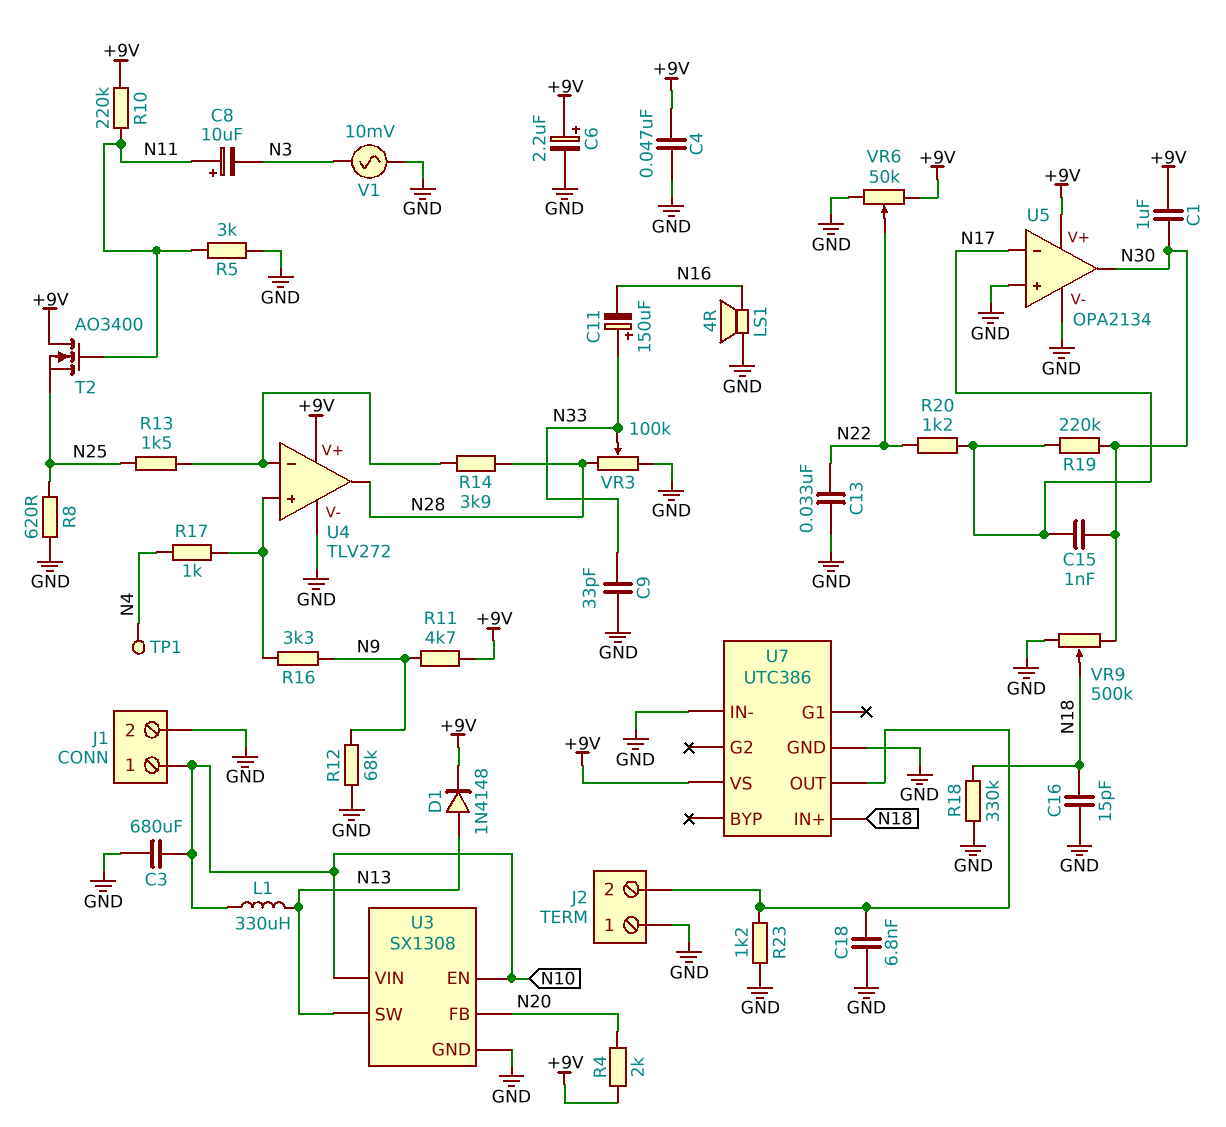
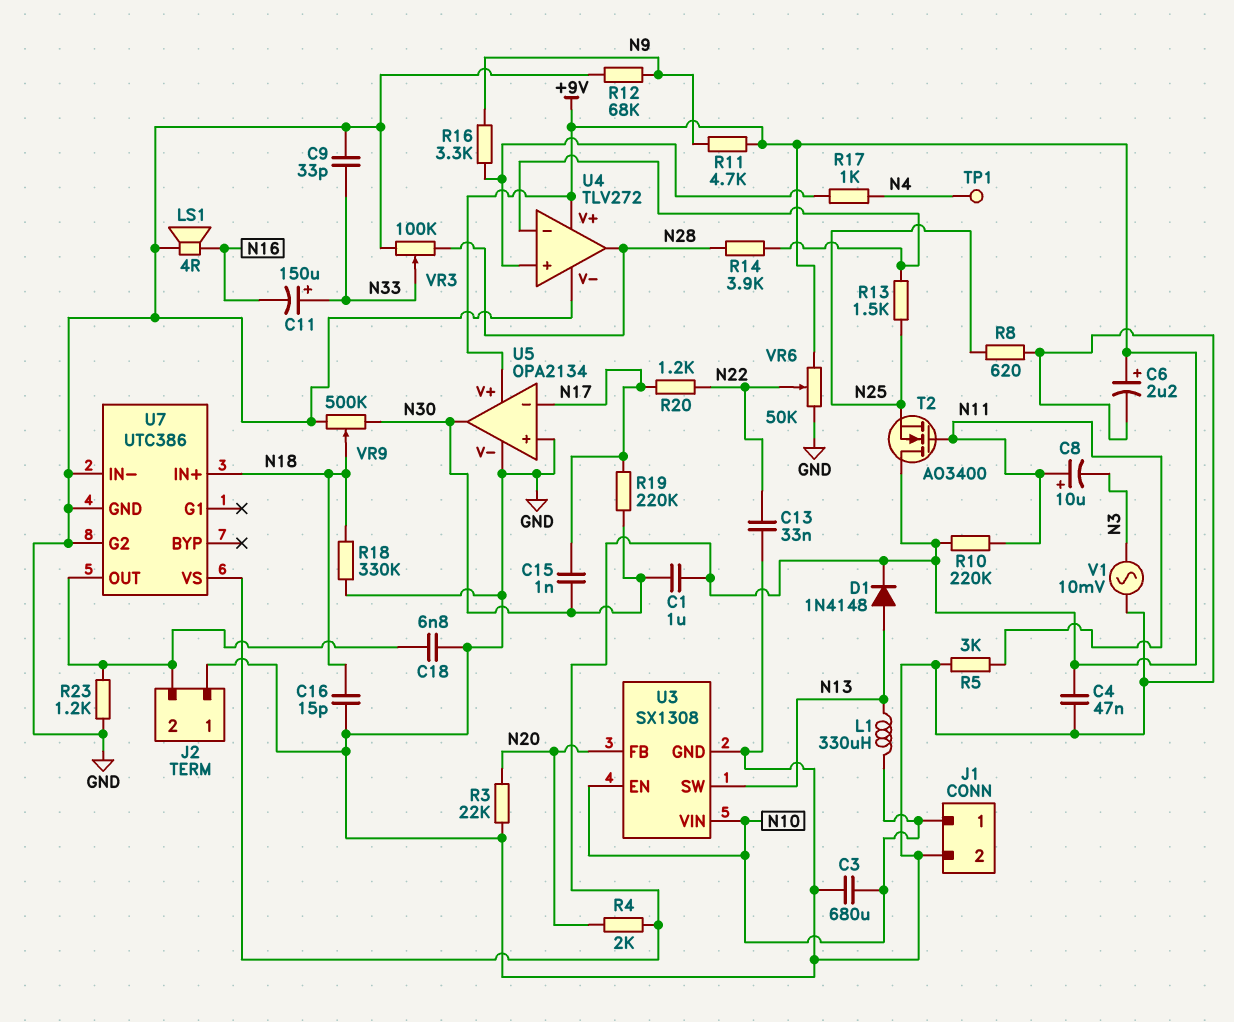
R3: none -> 22k (GND, N20)
U7 pin G2: none -> GND

